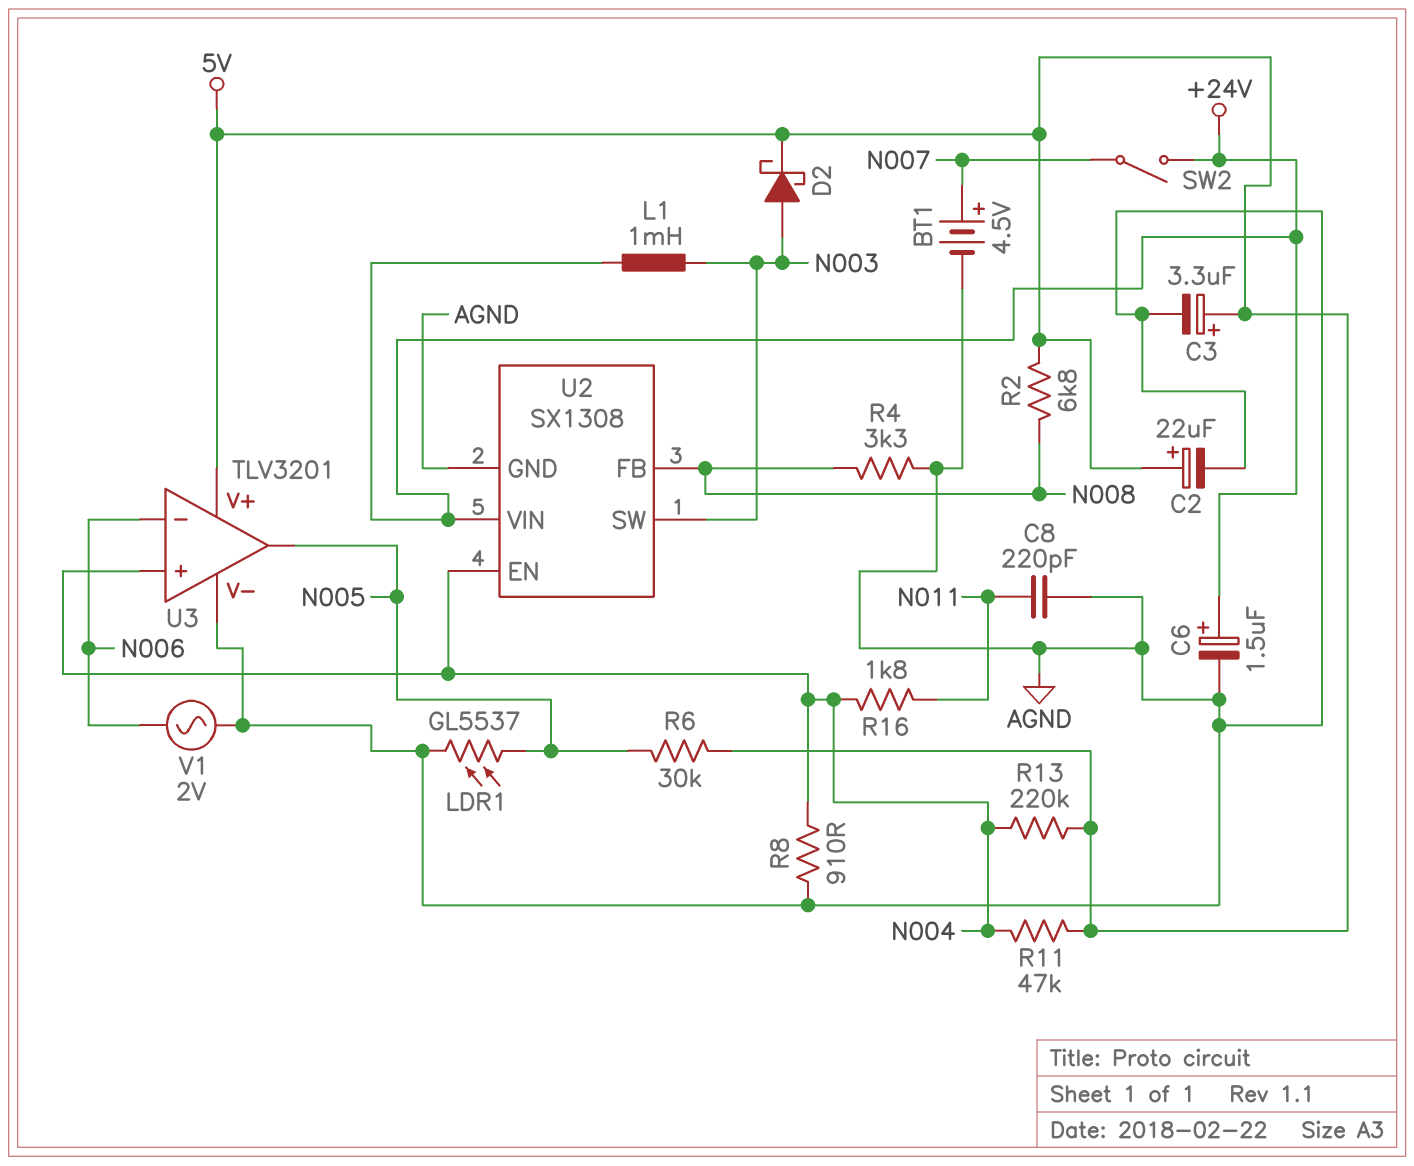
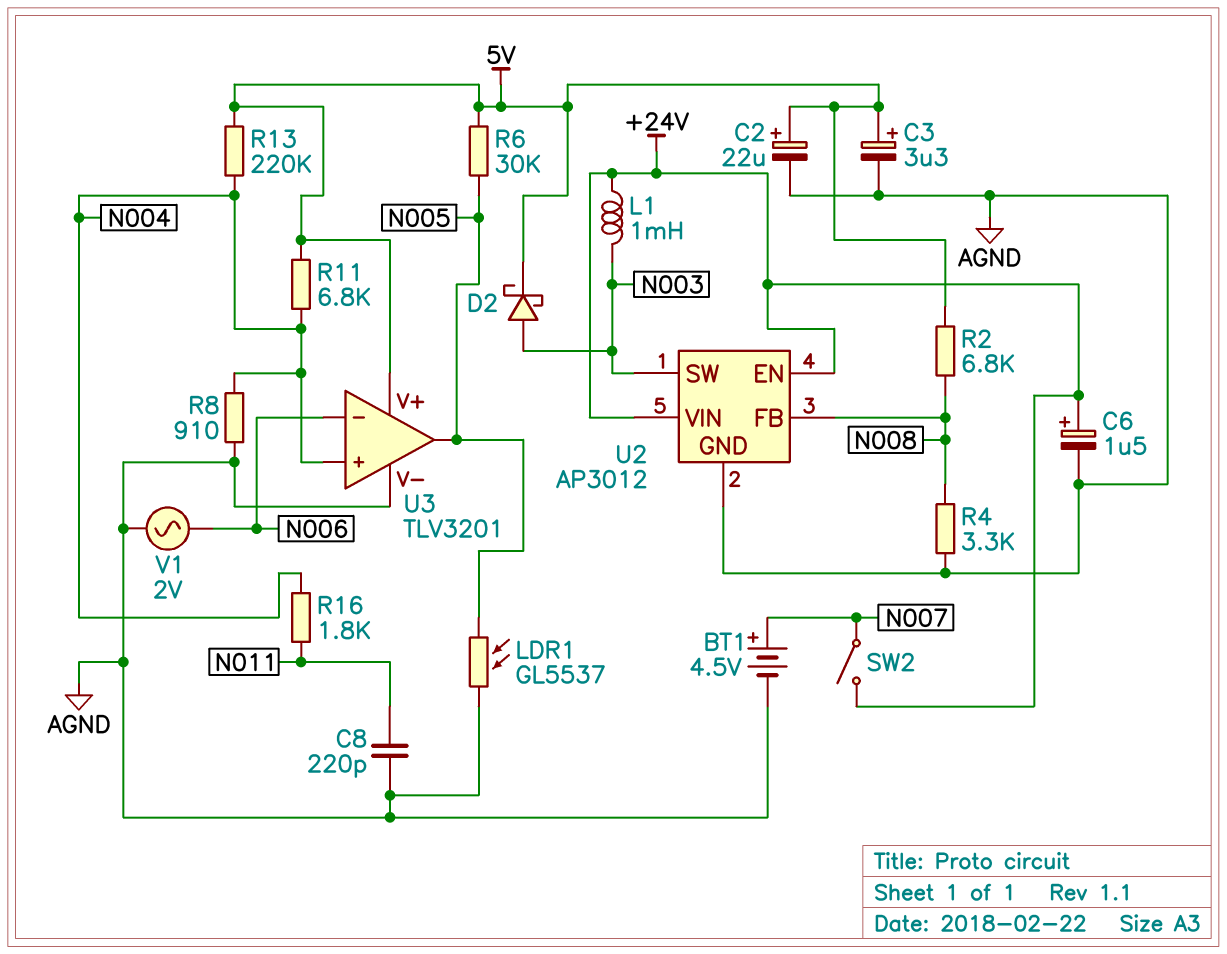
R11: 47k (5V, N004) -> 6.8k (5V, N004)
U2: SX1308 -> AP3012
U2 pin EN: N004 -> +24V

